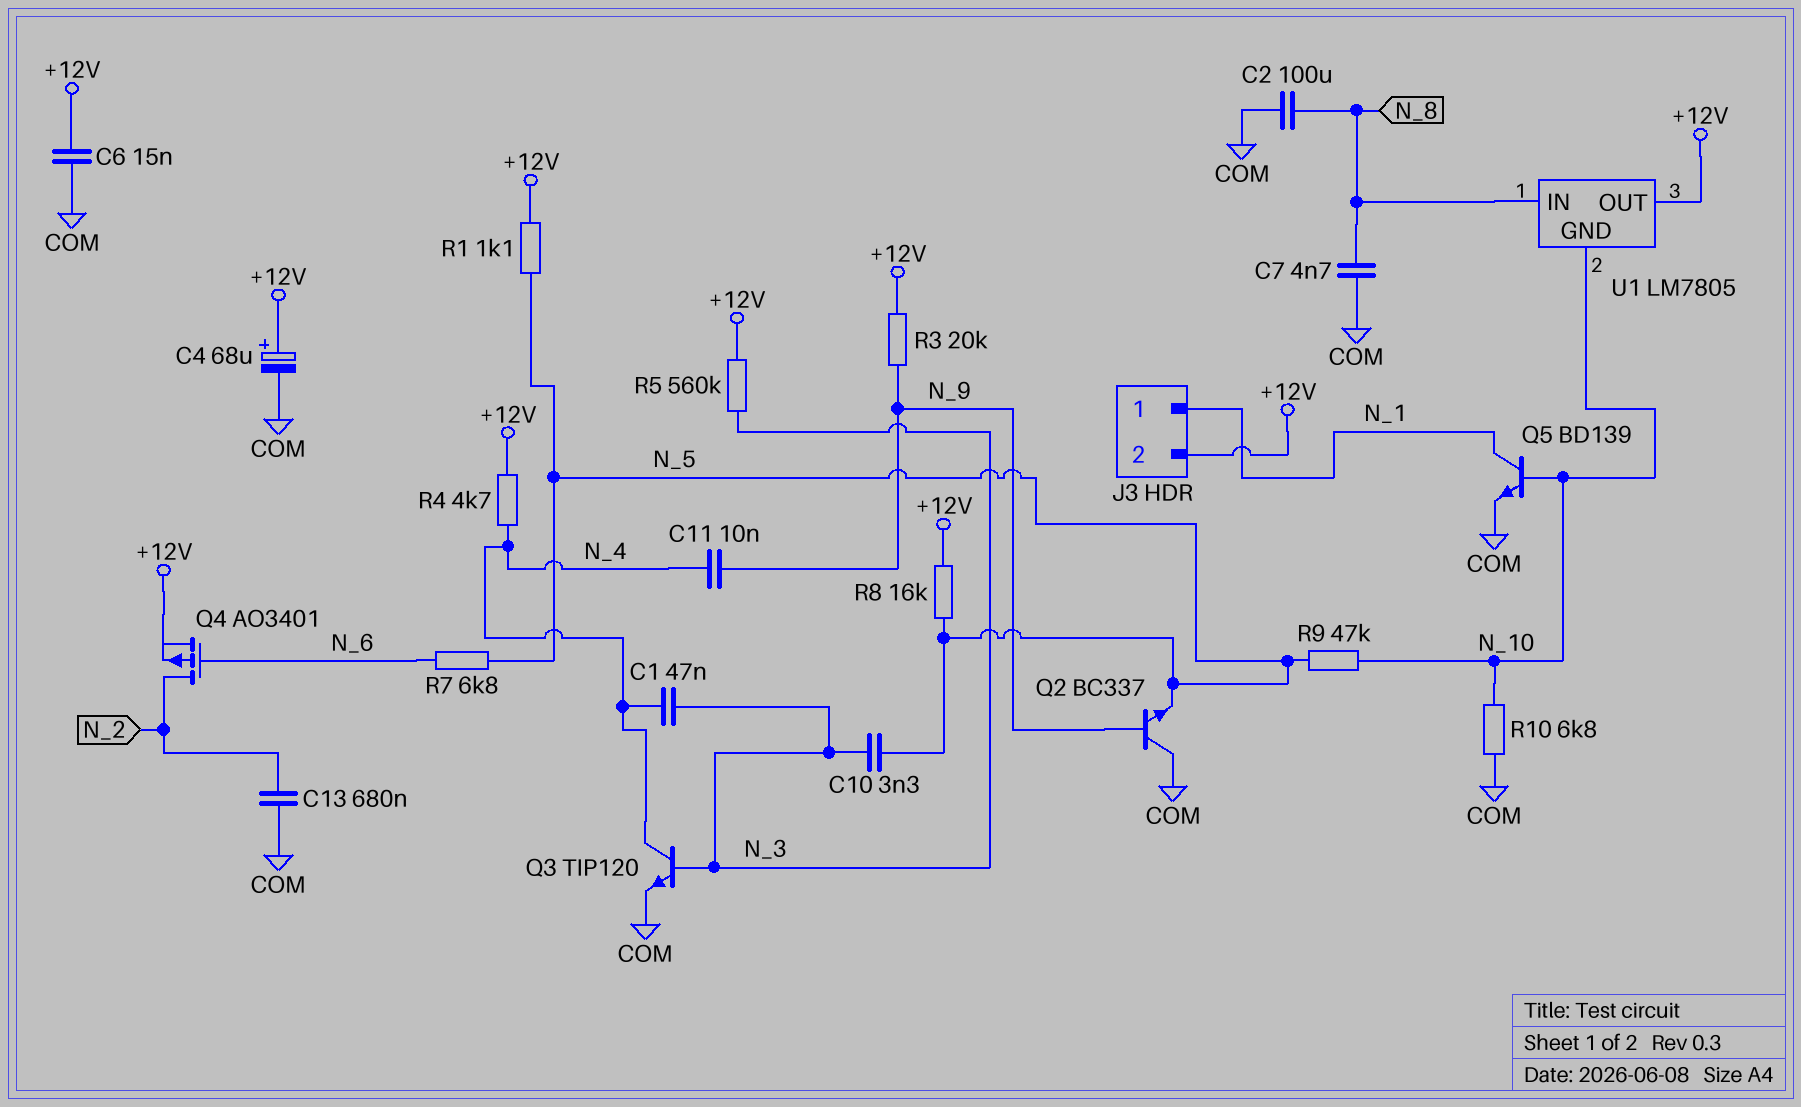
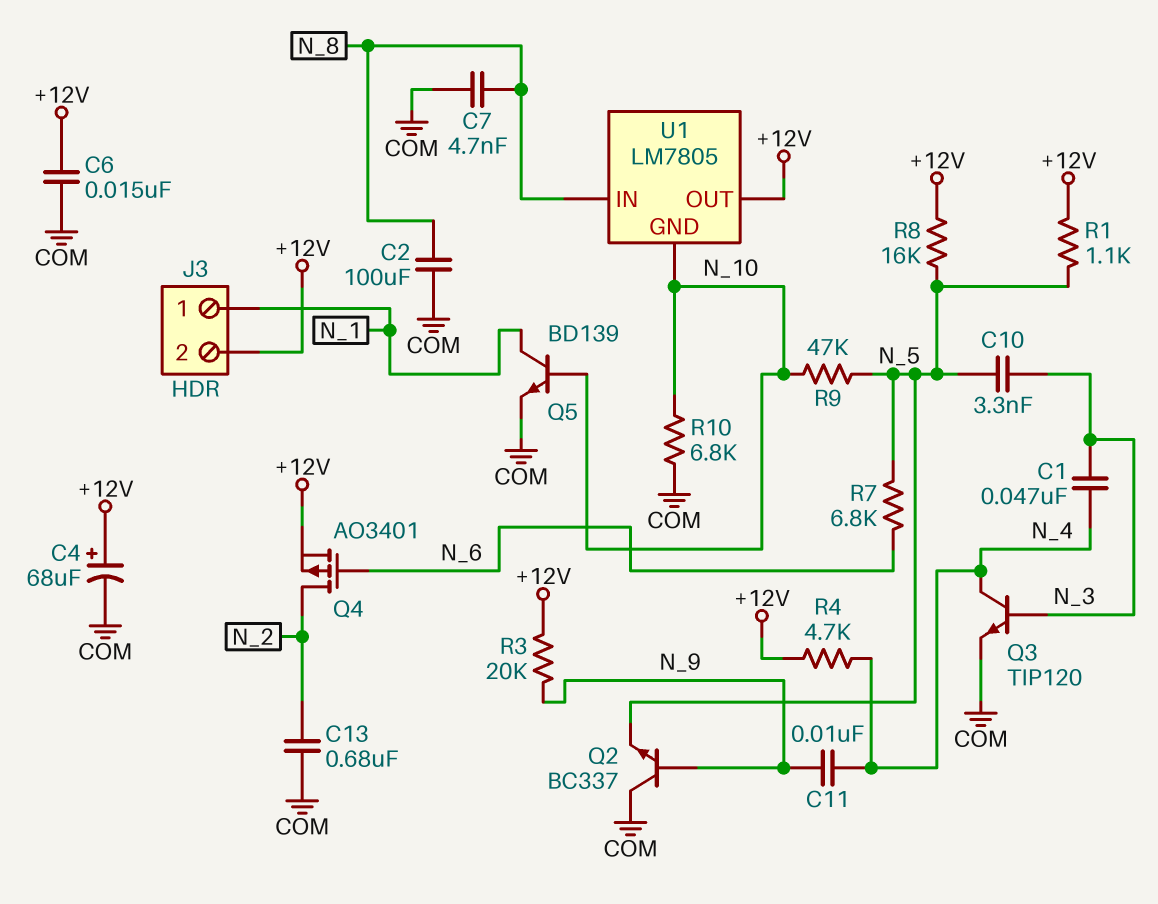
R5: 560k (+12V, N_3) -> none

